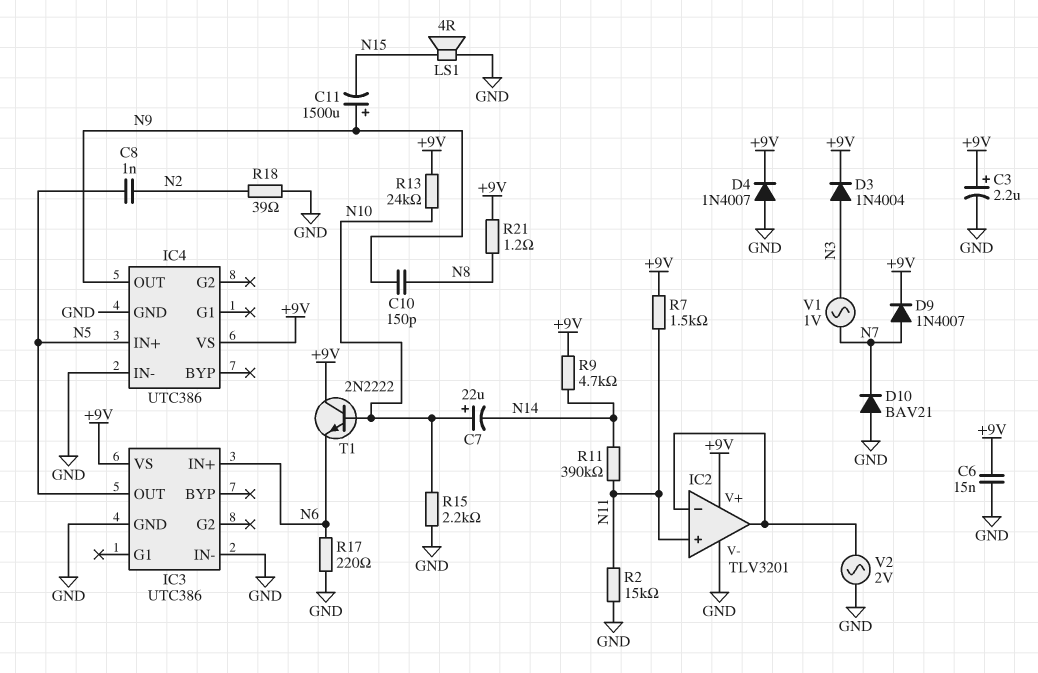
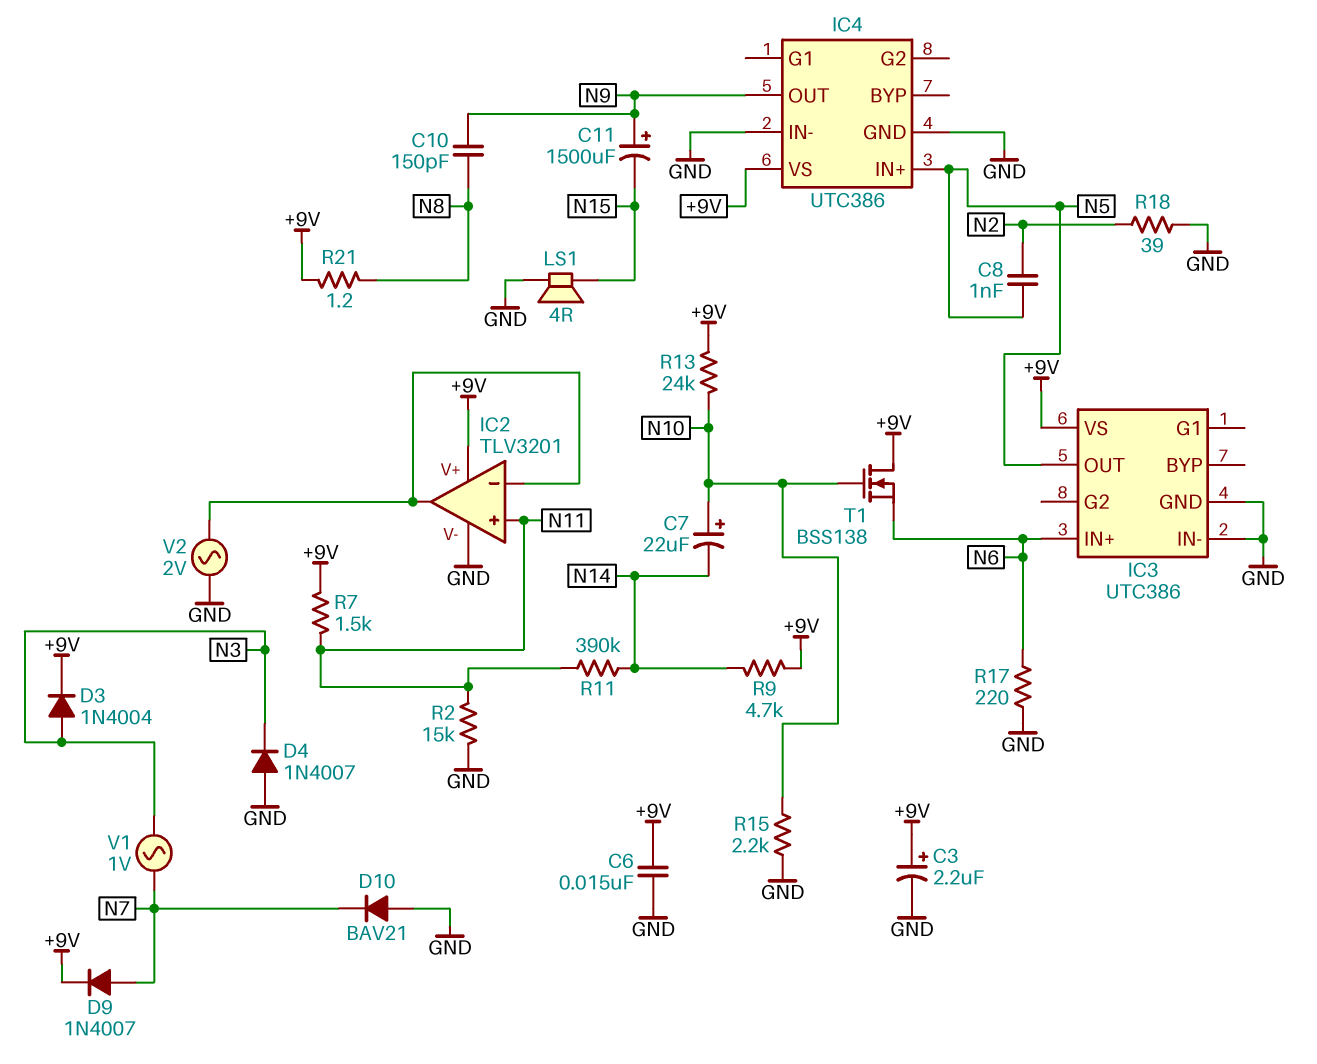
D4: diode 1N4007 (A GND, K +9V) -> diode 1N4007 (A GND, K N3)
T1: NPN 2N2222 (B N10, C +9V, E N6) -> NMOS BSS138 (G N10, D +9V, S N6)

